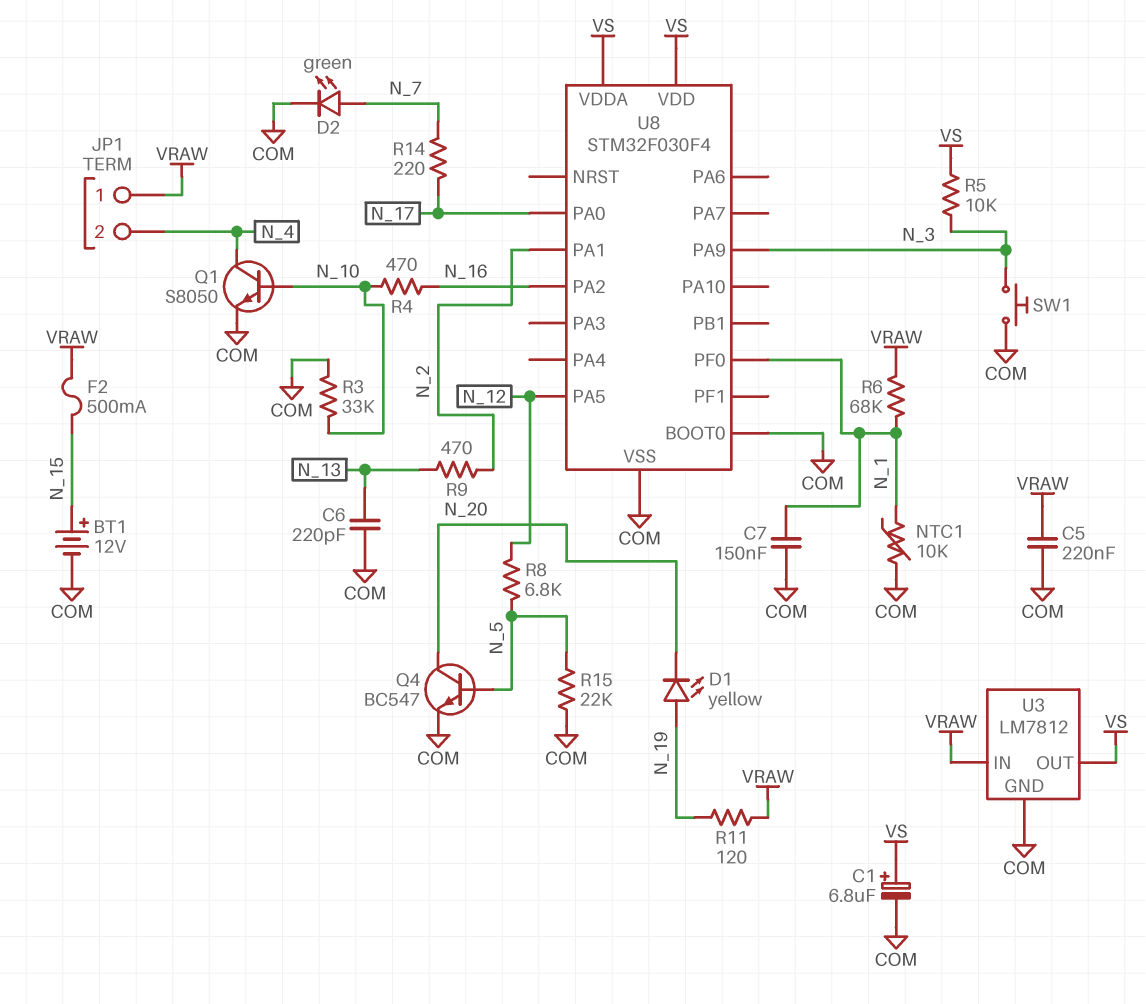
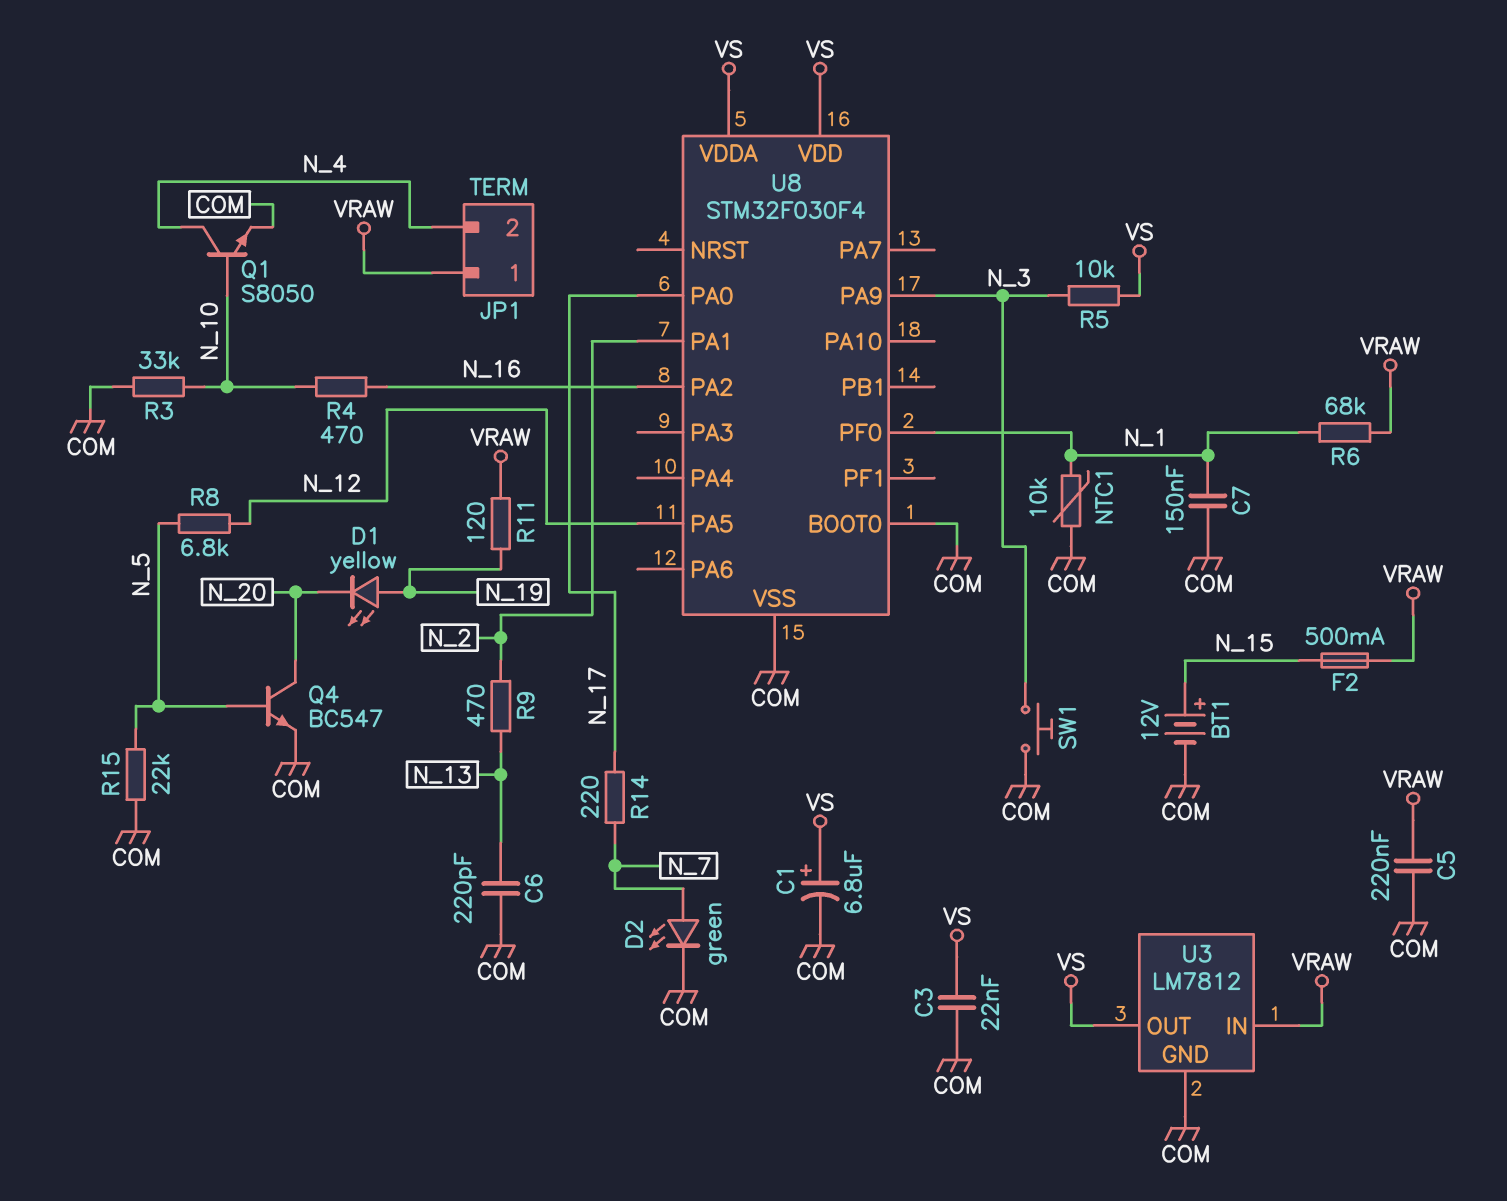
C3: none -> 22nF (COM, VS)

